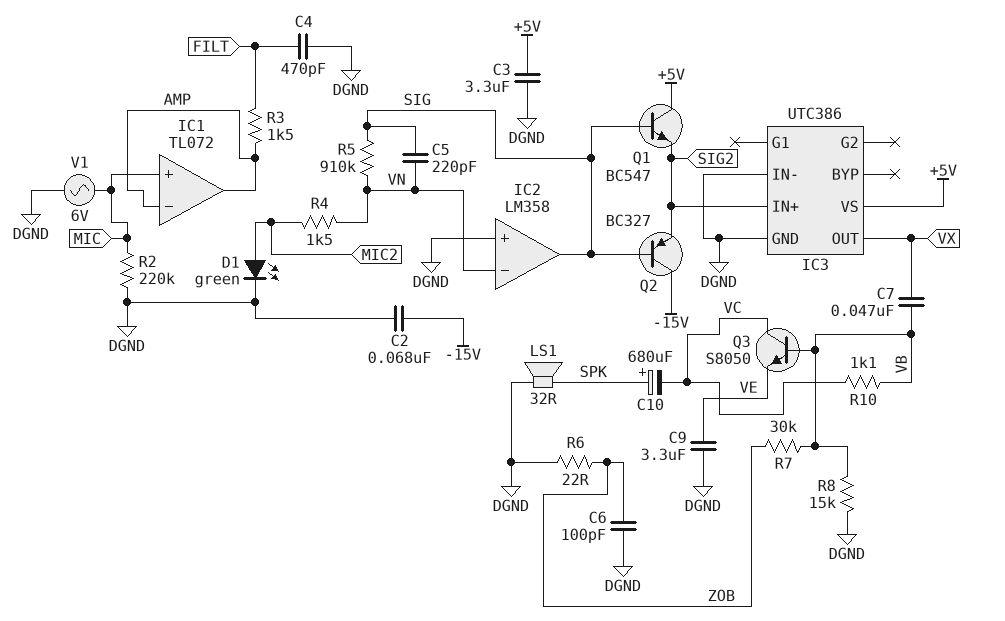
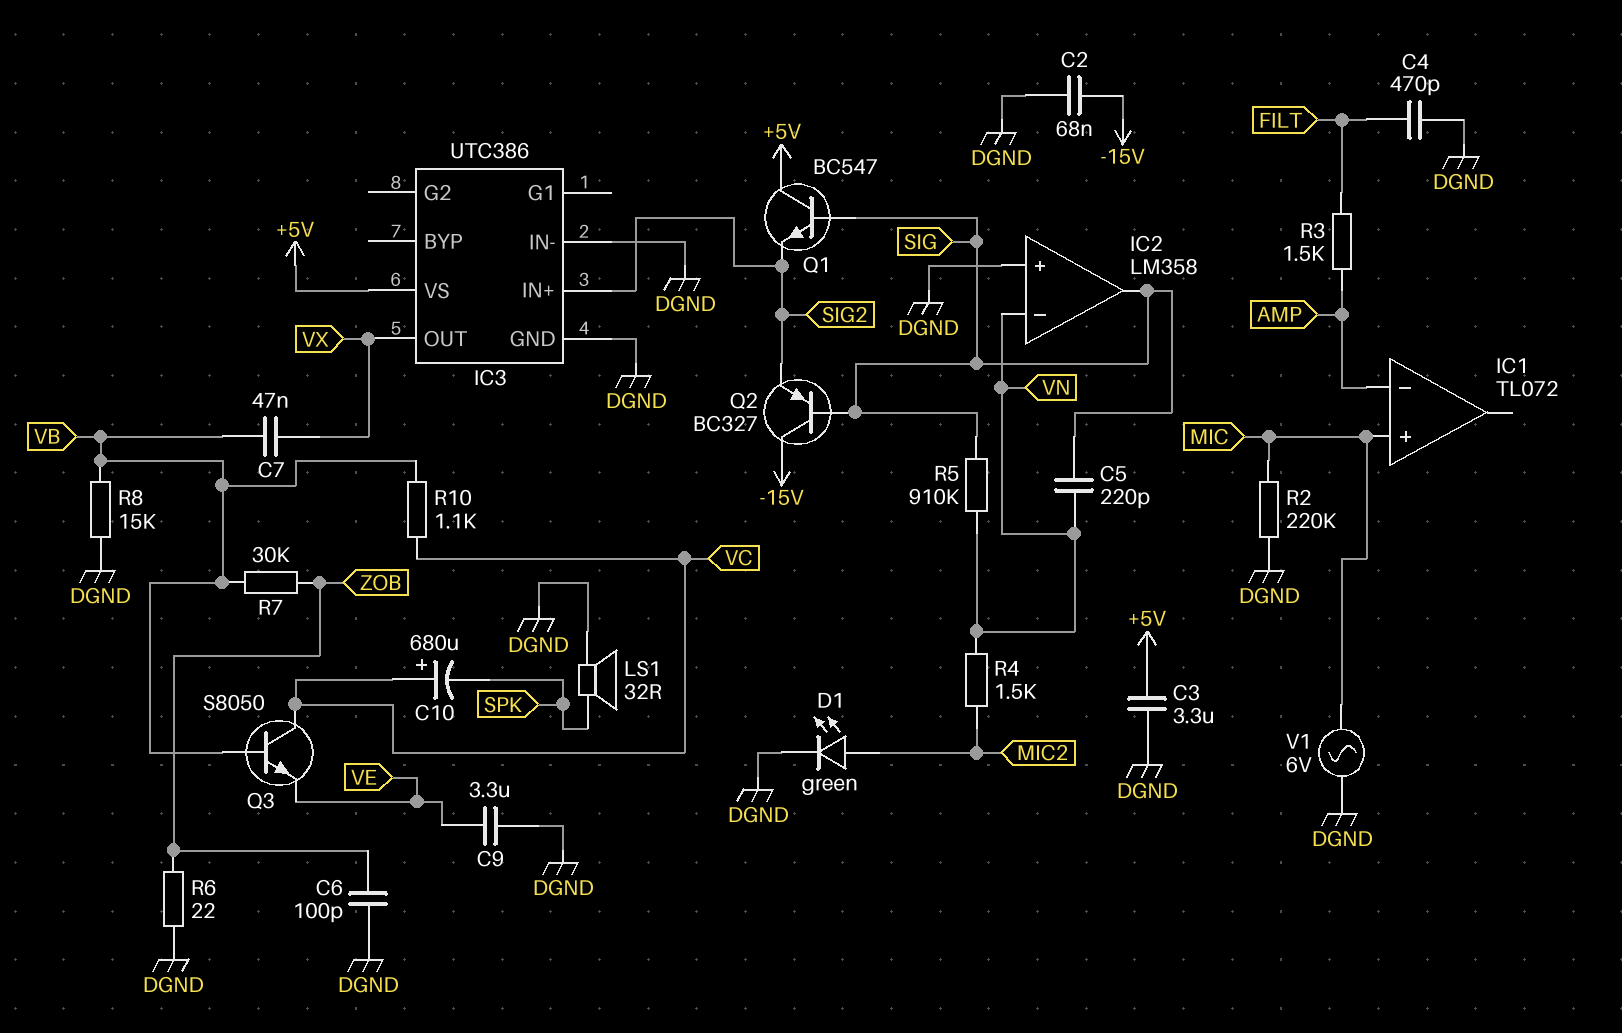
C10: 680uF (plus SPK, minus VC) -> 680uF (plus VC, minus SPK)
IC1 pin out: AMP -> none

